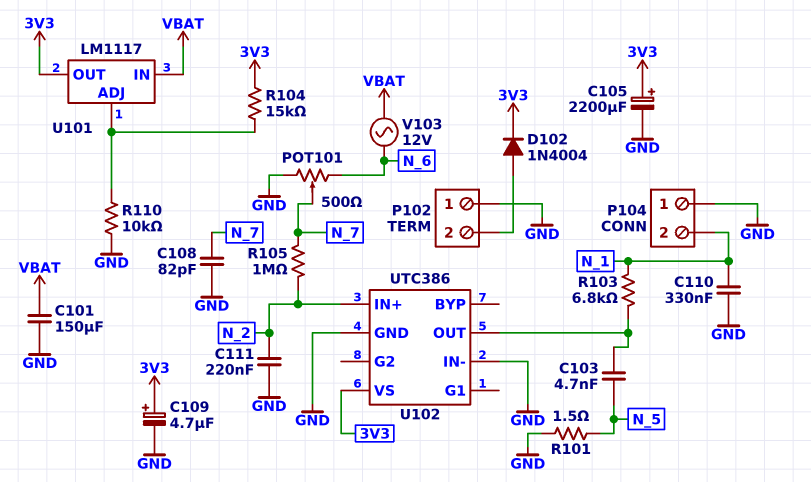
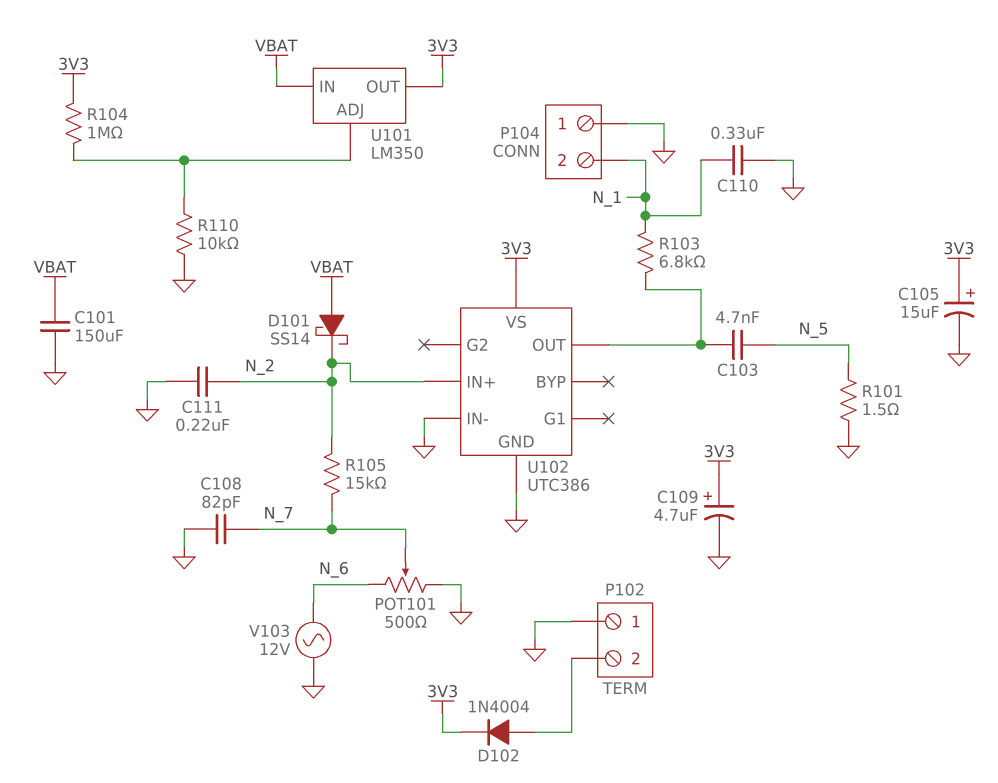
C105: 2200uF (plus 3V3, minus GND) -> 15uF (plus 3V3, minus GND)
D101: none -> schottky SS14 (A VBAT, K N_2)
R104: 15k (3V3, U101/ADJ) -> 1M (3V3, U101/ADJ)
R105: 1M (N_2, N_7) -> 15k (N_2, N_7)
U101: LM1117 -> LM350
V103: AC 12V (N_6, VBAT) -> AC 12V (GND, N_6)

